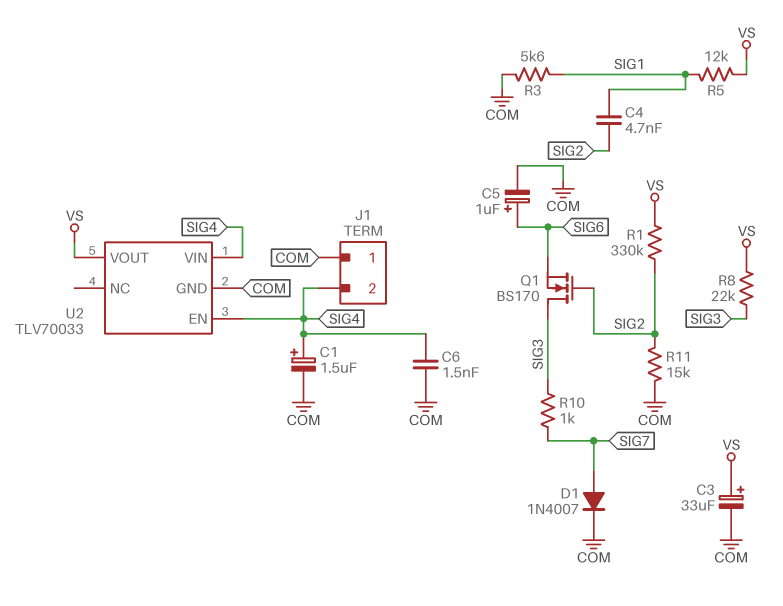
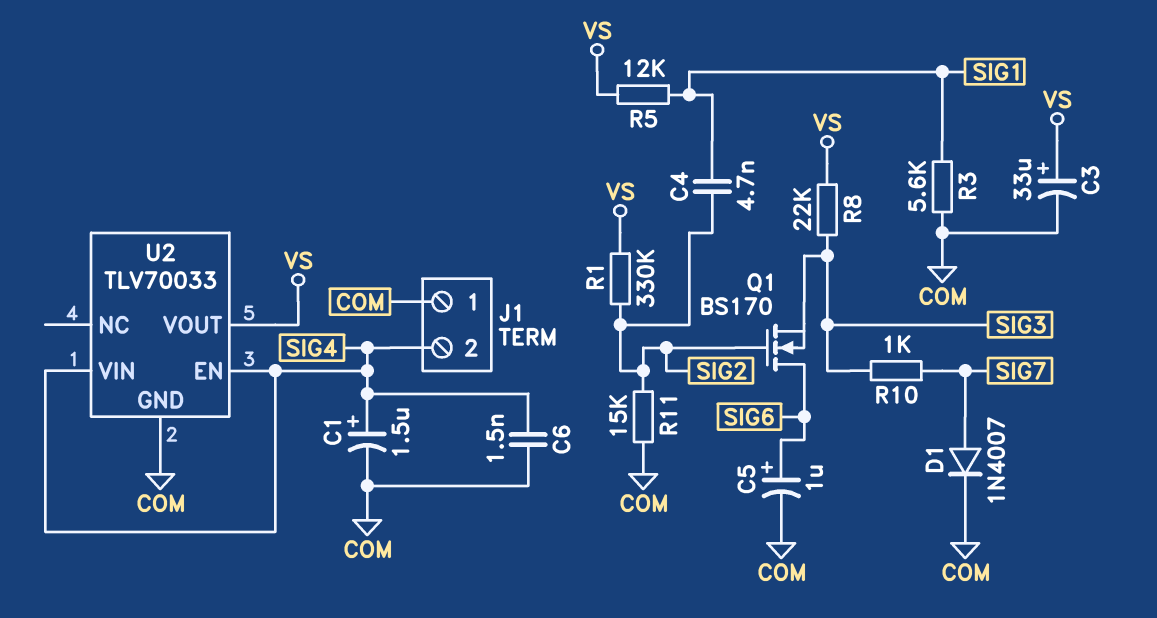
Q1: NMOS BS170 (G SIG2, D SIG3, S SIG6) -> NMOS BS170 (G SIG2, D SIG6, S SIG3)

